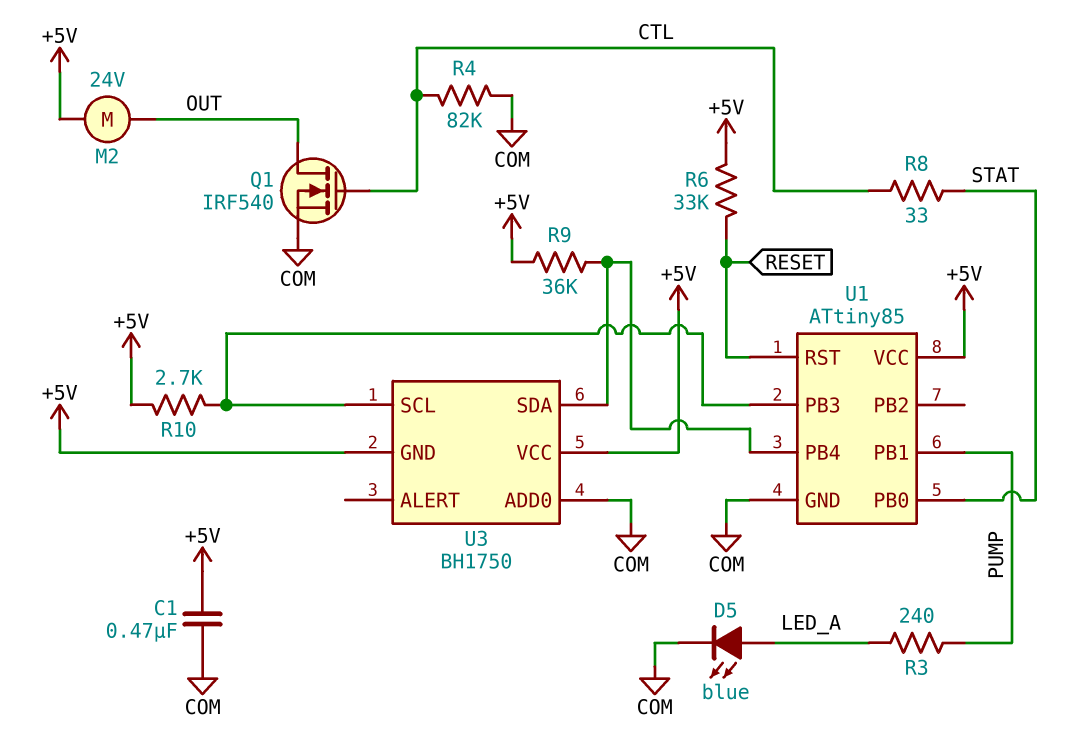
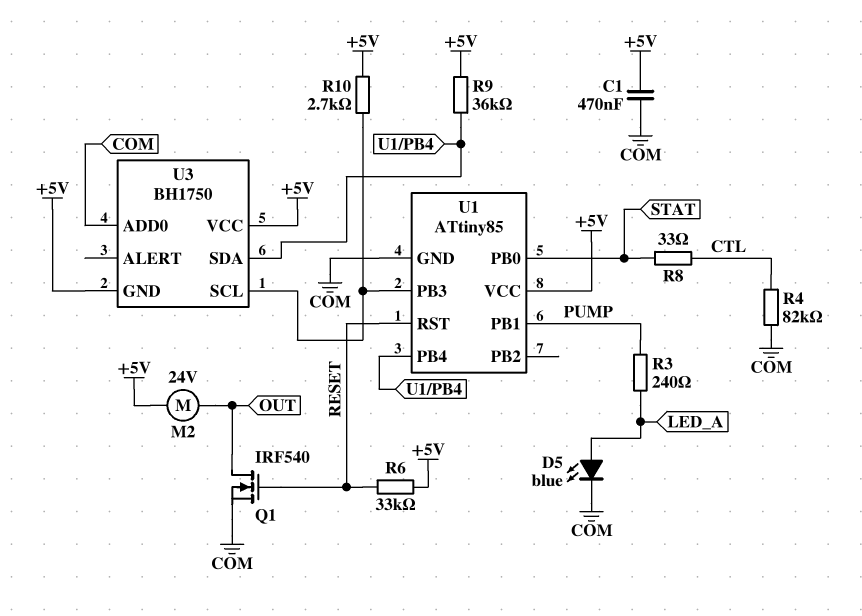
Q1: NMOS IRF540 (G CTL, D OUT, S COM) -> NMOS IRF540 (G RESET, D OUT, S COM)

